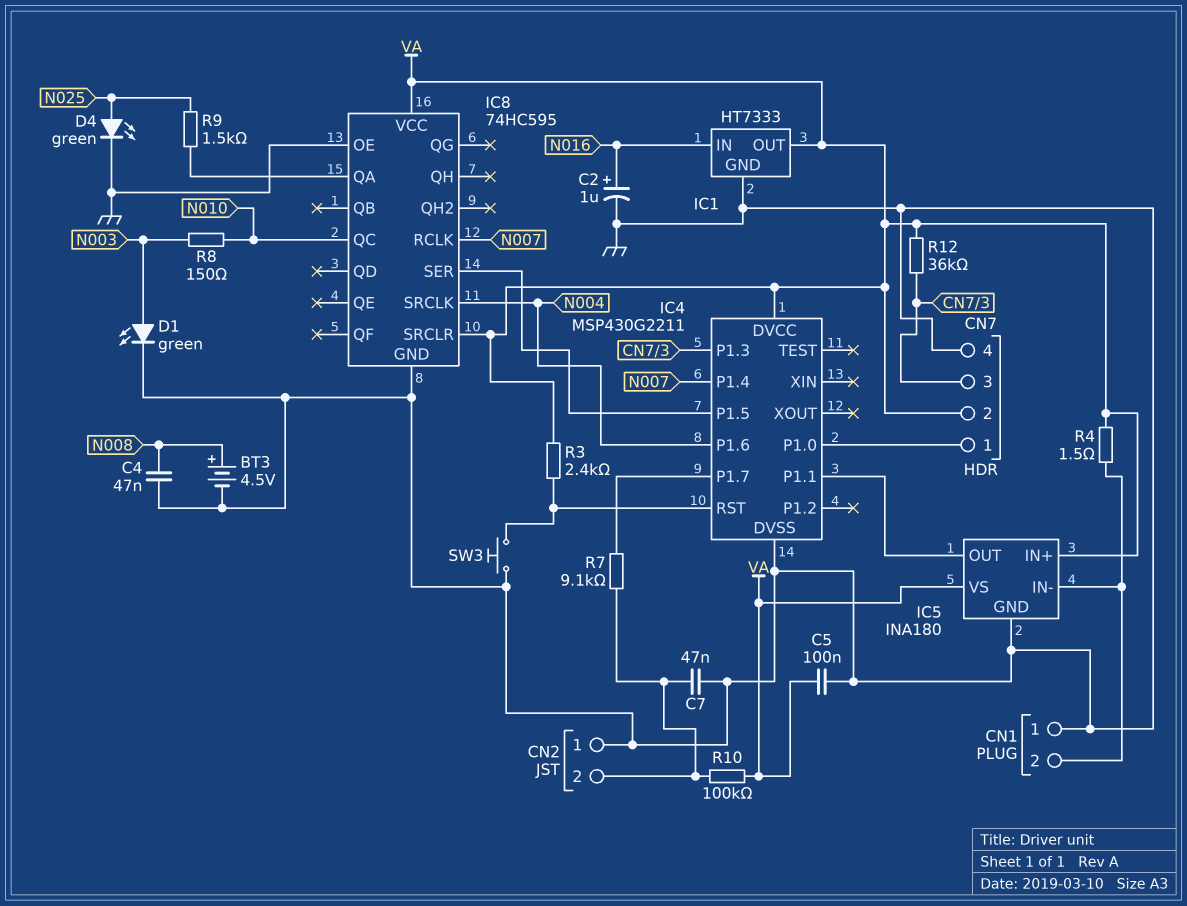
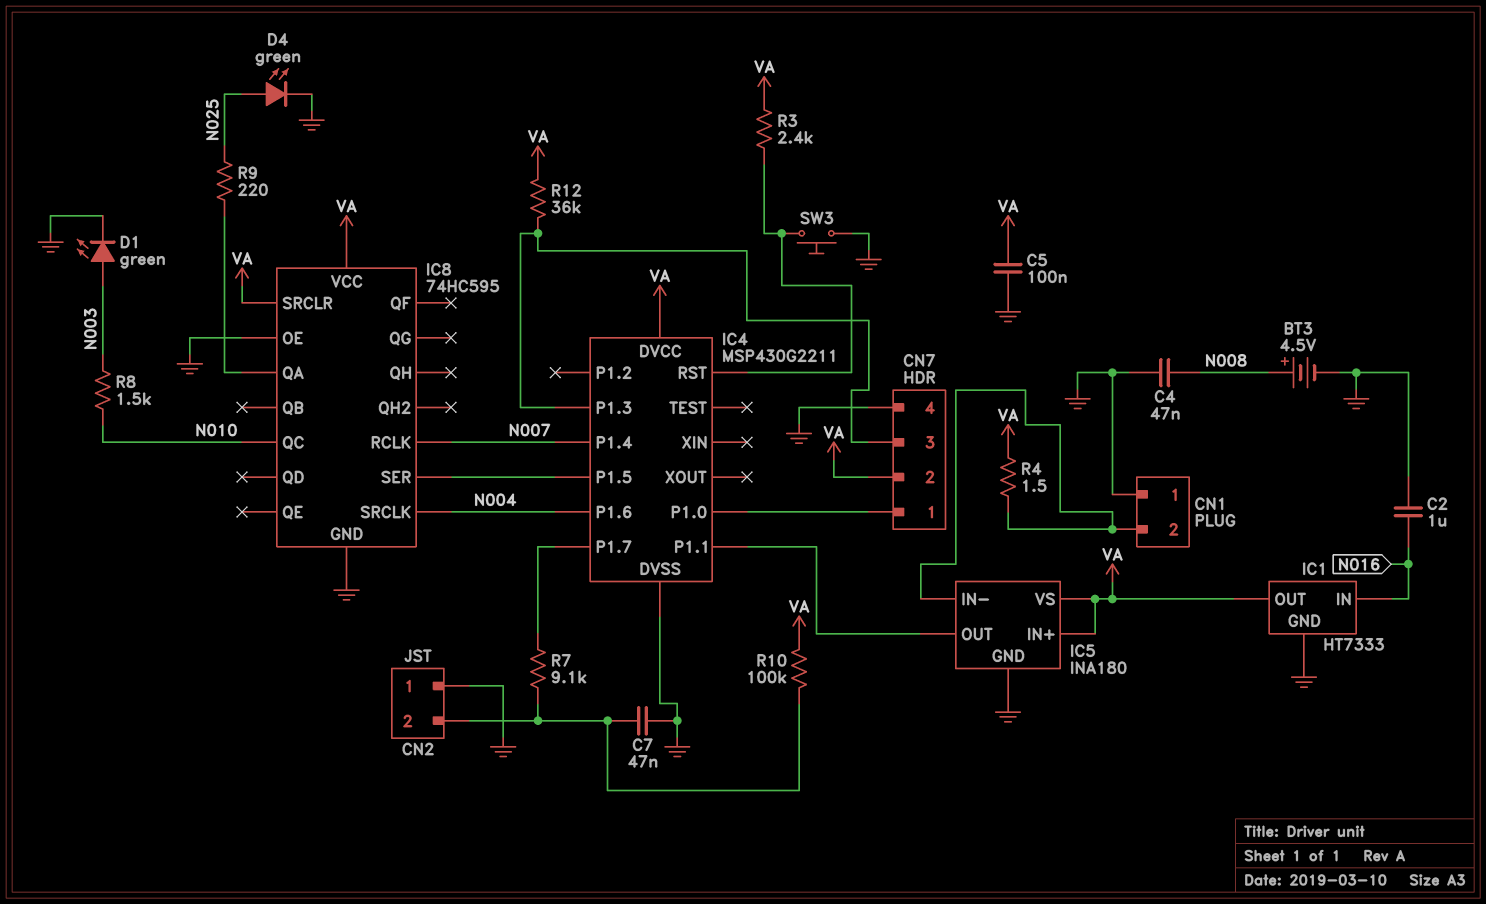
C2: 1uF (plus N016, minus GND) -> 1uF (GND, N016)
R8: 150 (N003, N010) -> 1.5k (N003, N010)
R9: 1.5k (IC8/QA, N025) -> 220 (IC8/QA, N025)

